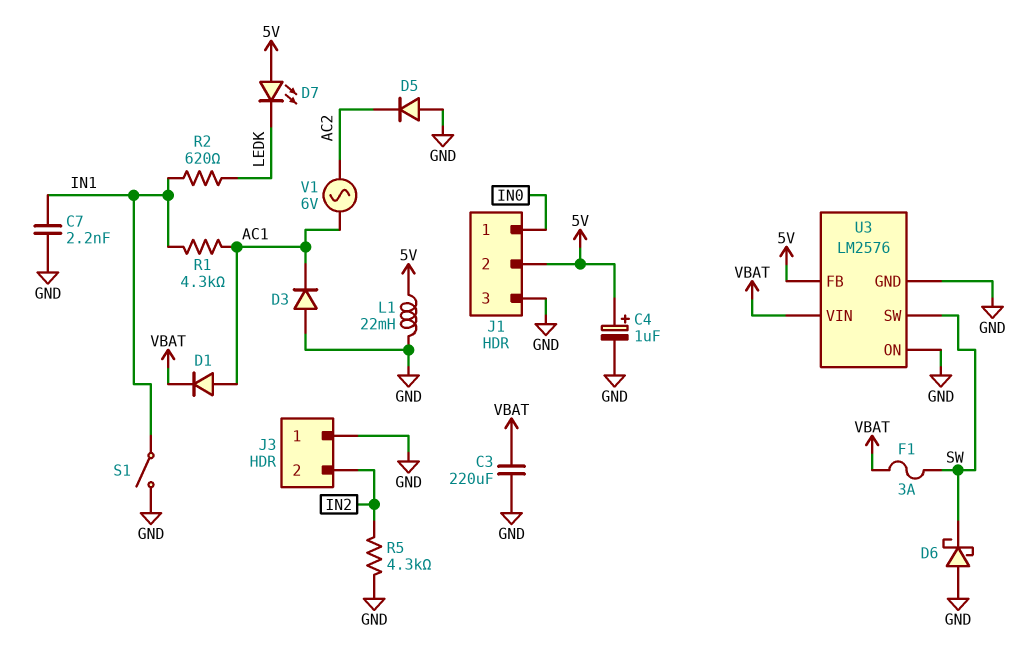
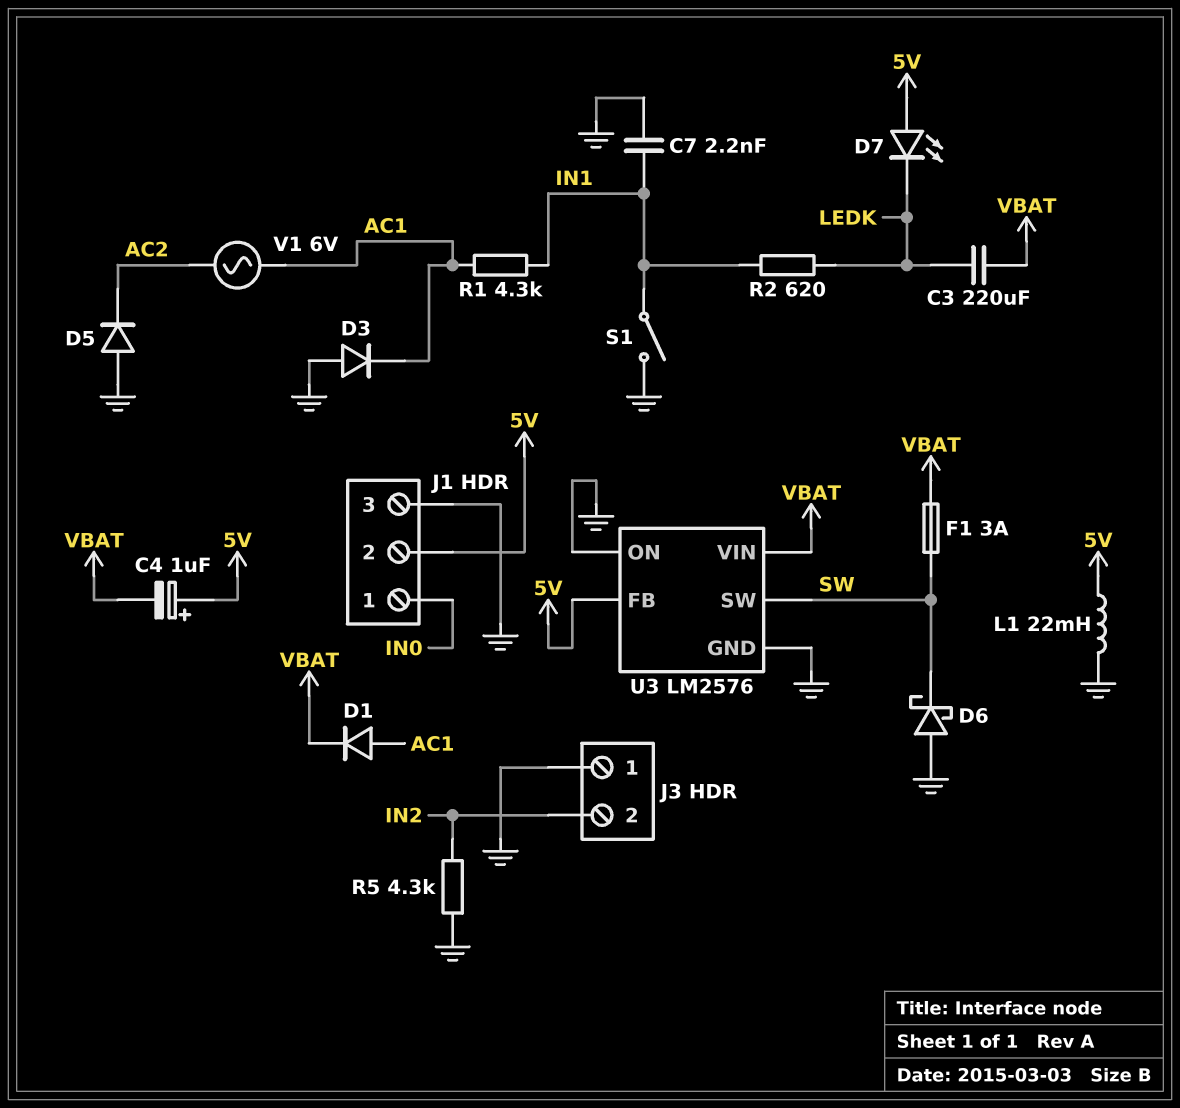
C3: 220uF (GND, VBAT) -> 220uF (LEDK, VBAT)
C4: 1uF (plus 5V, minus GND) -> 1uF (plus 5V, minus VBAT)

